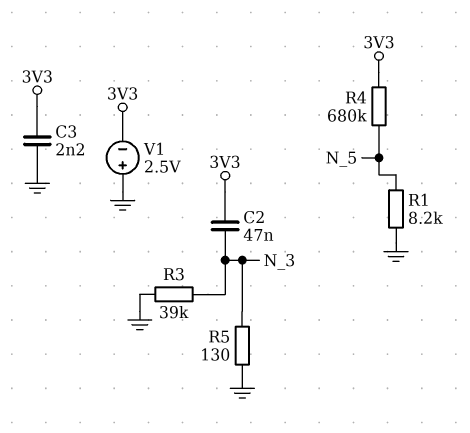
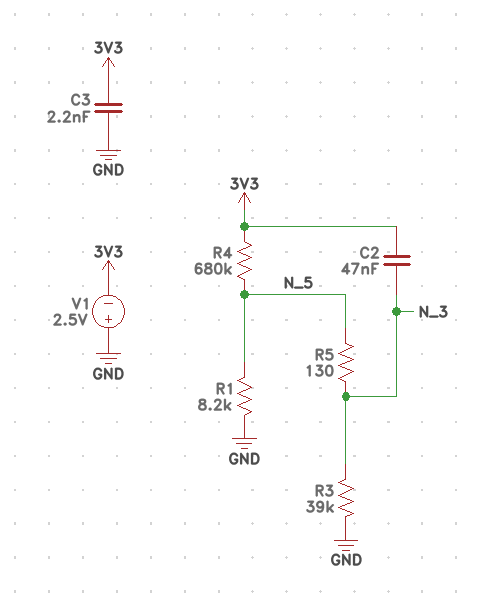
R5: 130 (GND, N_3) -> 130 (N_3, N_5)

